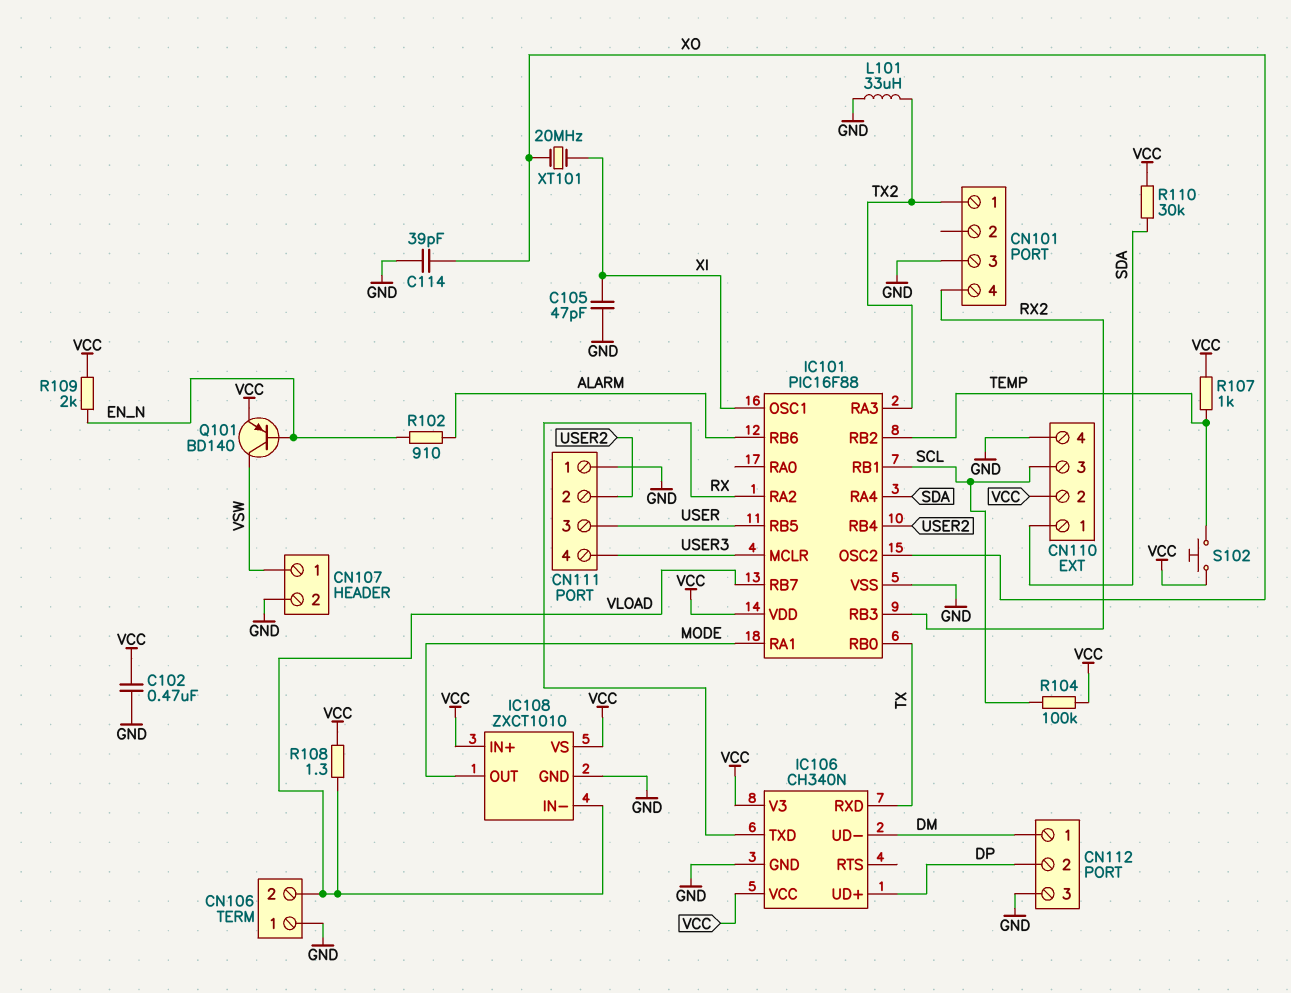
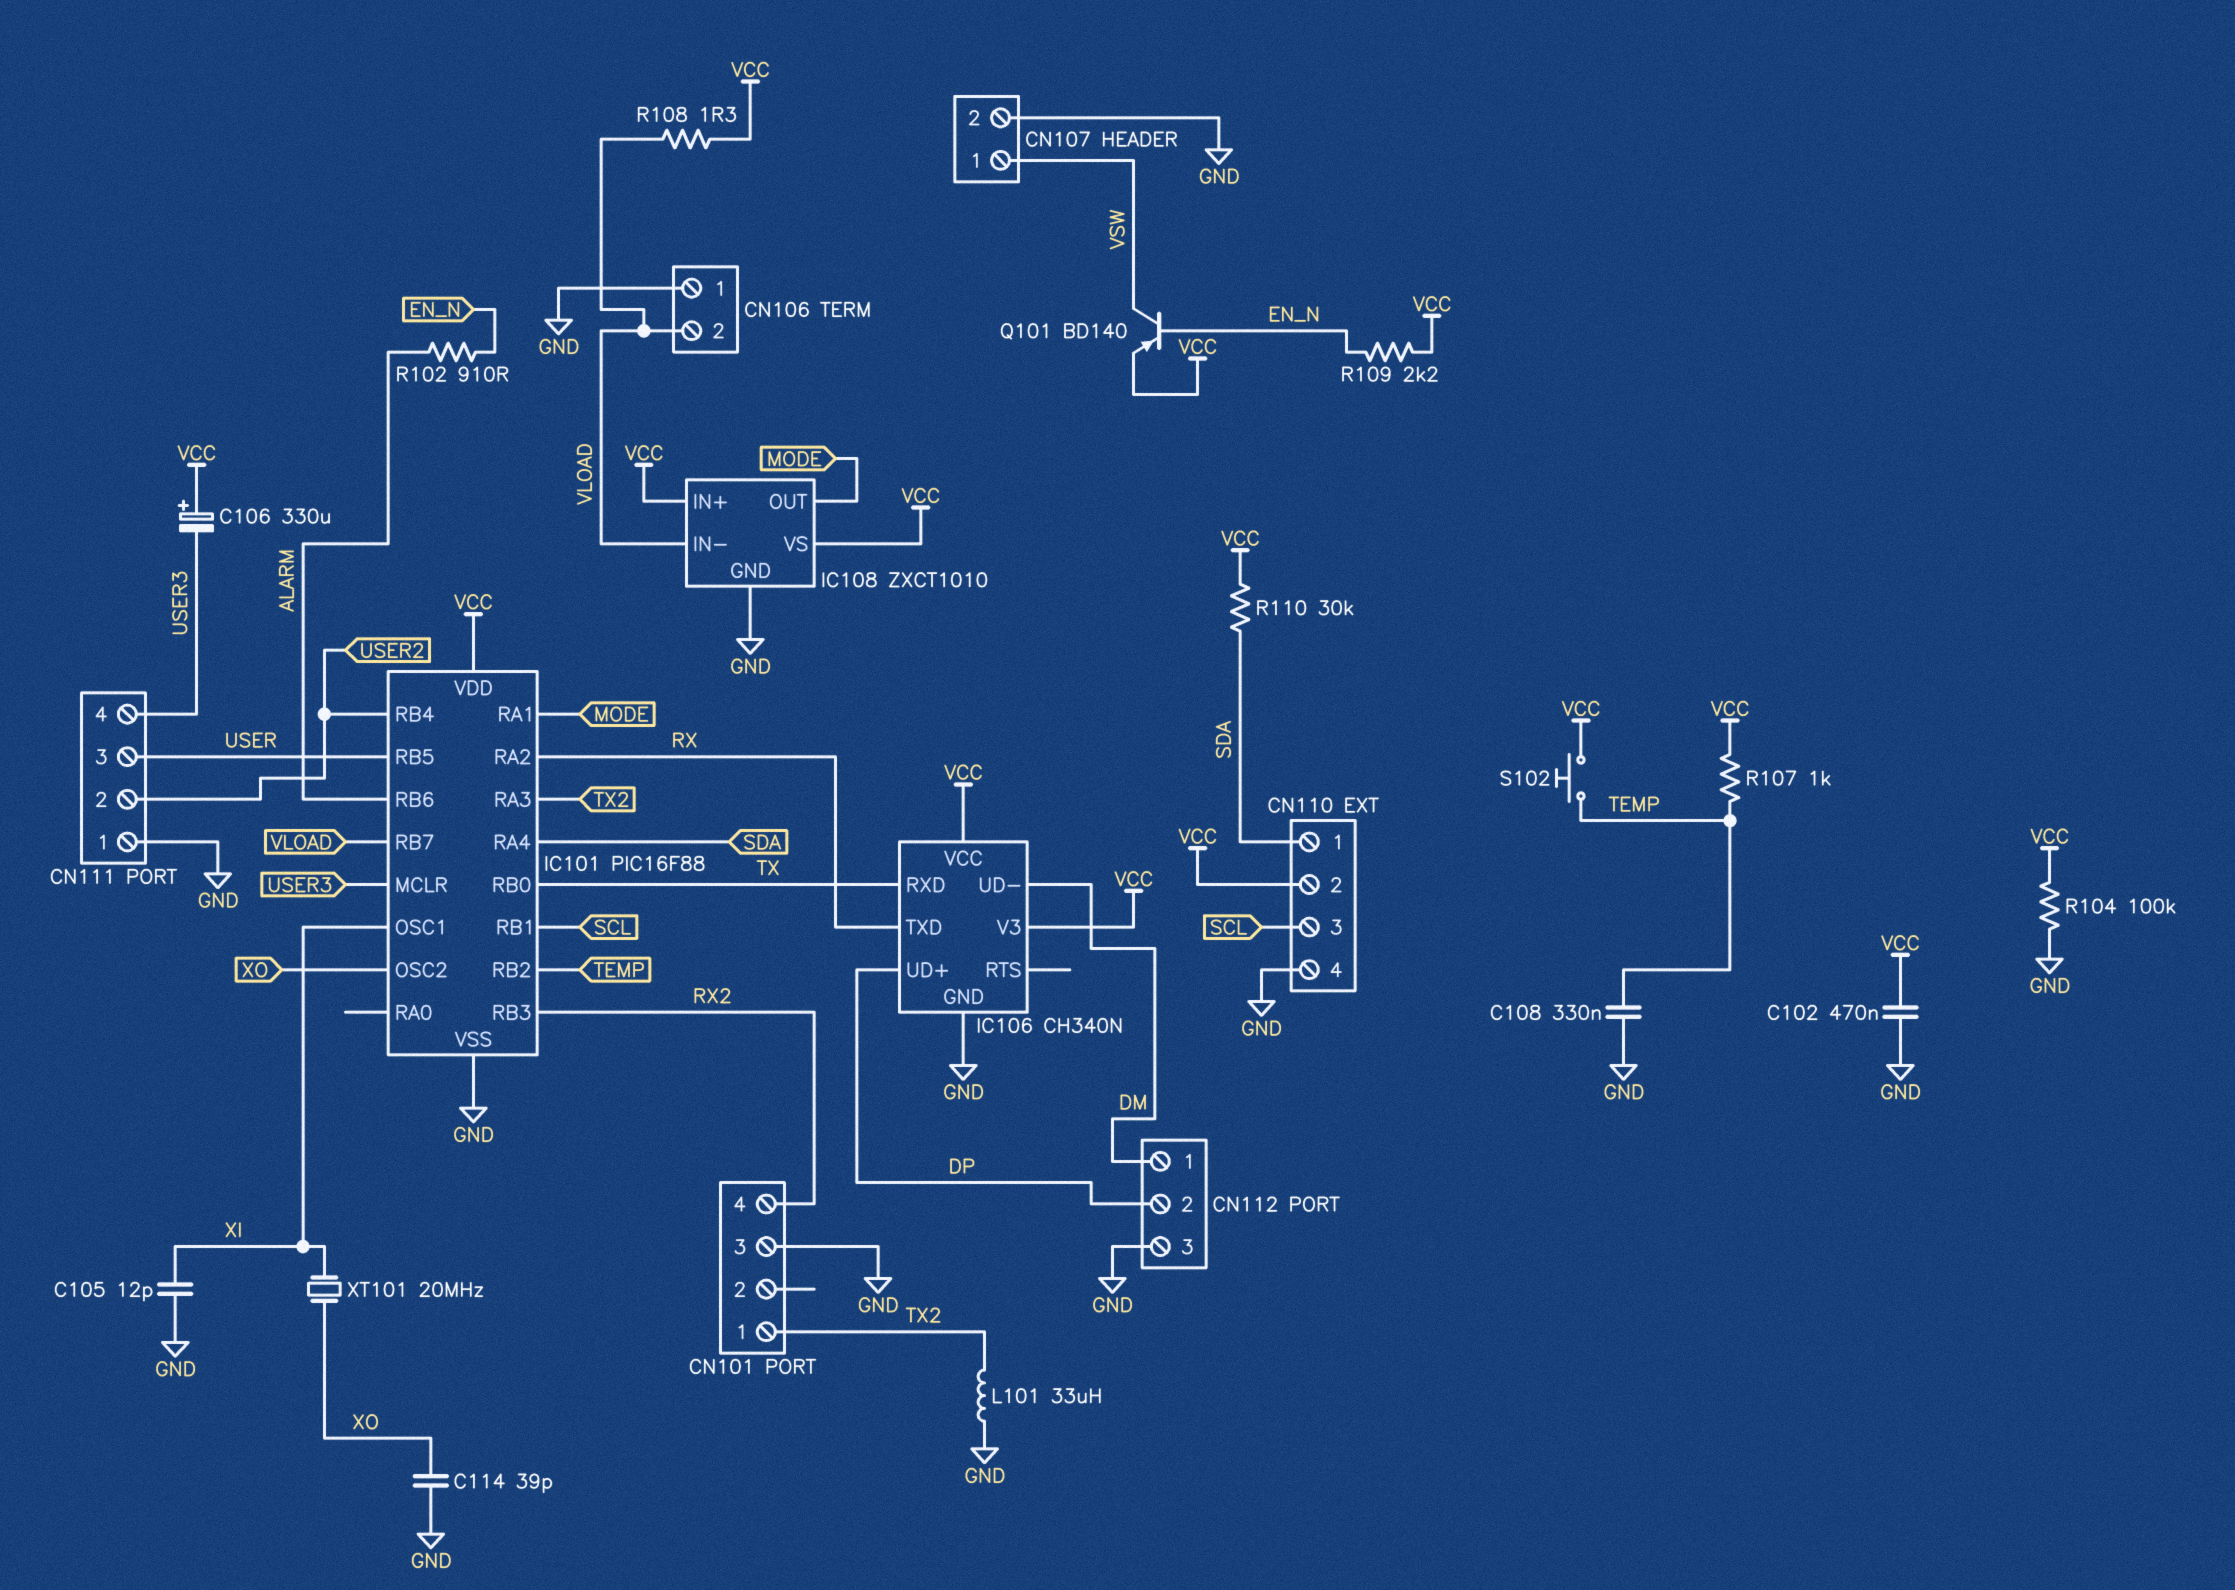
C105: 47pF (GND, XI) -> 12pF (GND, XI)
C106: none -> 330uF (plus VCC, minus USER3)
C108: none -> 330nF (GND, TEMP)
R104: 100k (SCL, VCC) -> 100k (GND, VCC)
R109: 2k (EN_N, VCC) -> 2.2k (EN_N, VCC)

